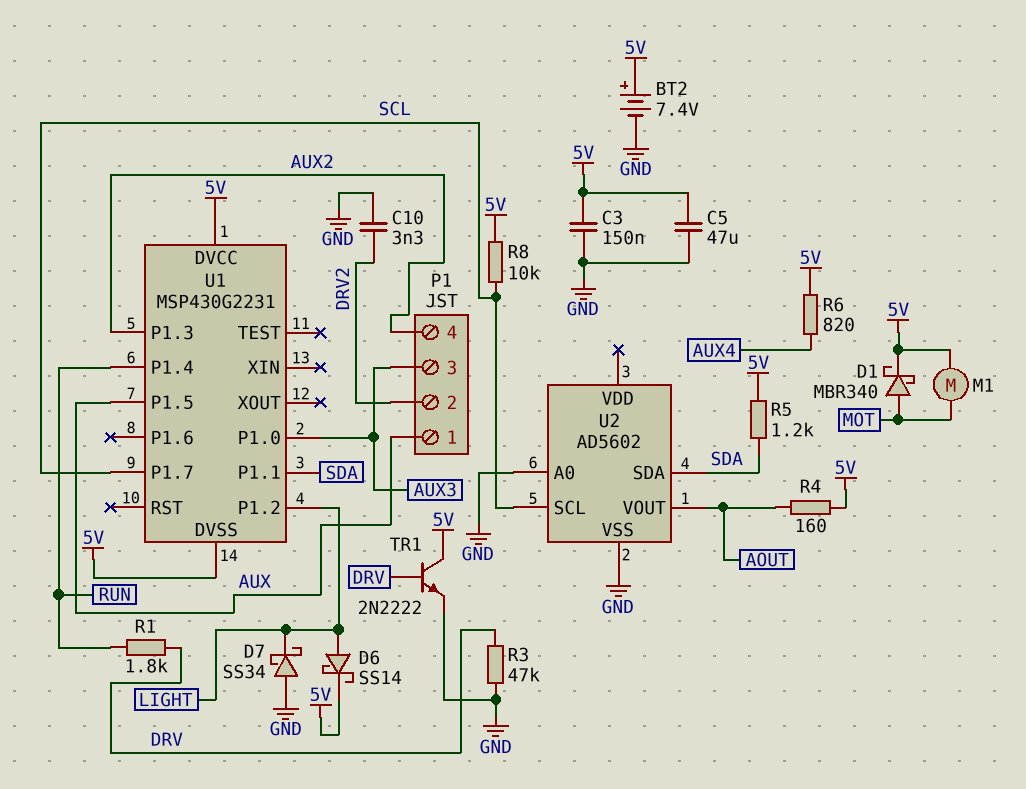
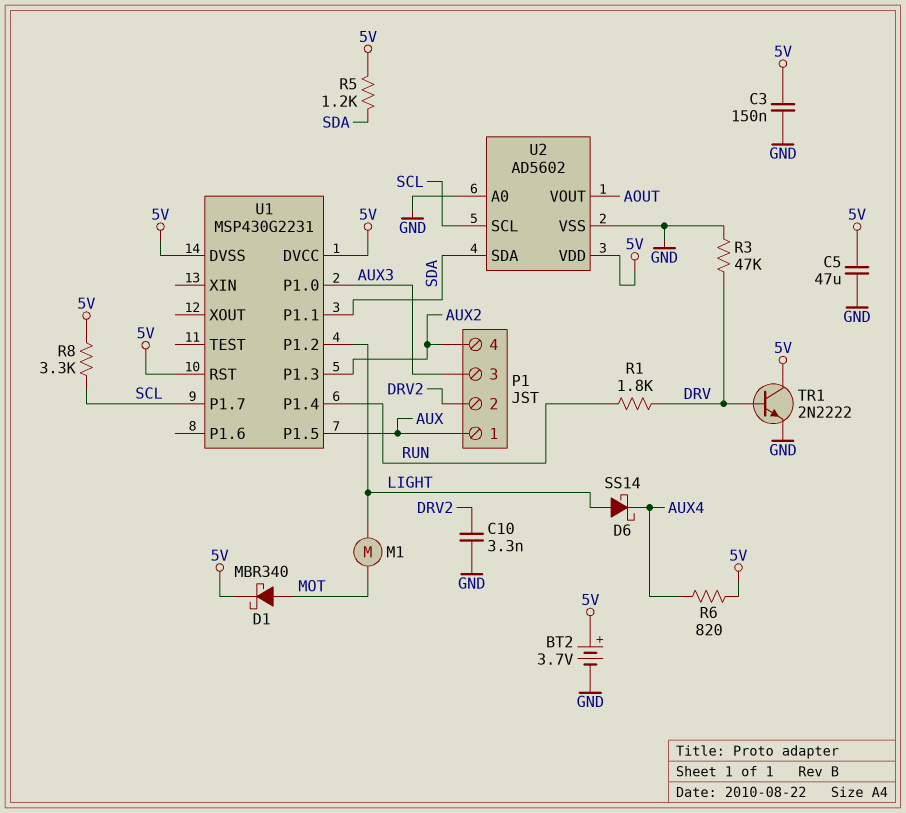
BT2: 7.4V (plus 5V, minus GND) -> 3.7V (plus 5V, minus GND)
D6: schottky SS14 (A LIGHT, K 5V) -> schottky SS14 (A LIGHT, K AUX4)
D7: schottky SS34 (A GND, K LIGHT) -> none
M1: motor (5V, MOT) -> motor (LIGHT, MOT)
R4: 160 (5V, AOUT) -> none
R8: 10k (5V, SCL) -> 3.3k (5V, SCL)
U1 pin RST: none -> 5V
U2 pin VDD: none -> 5V

